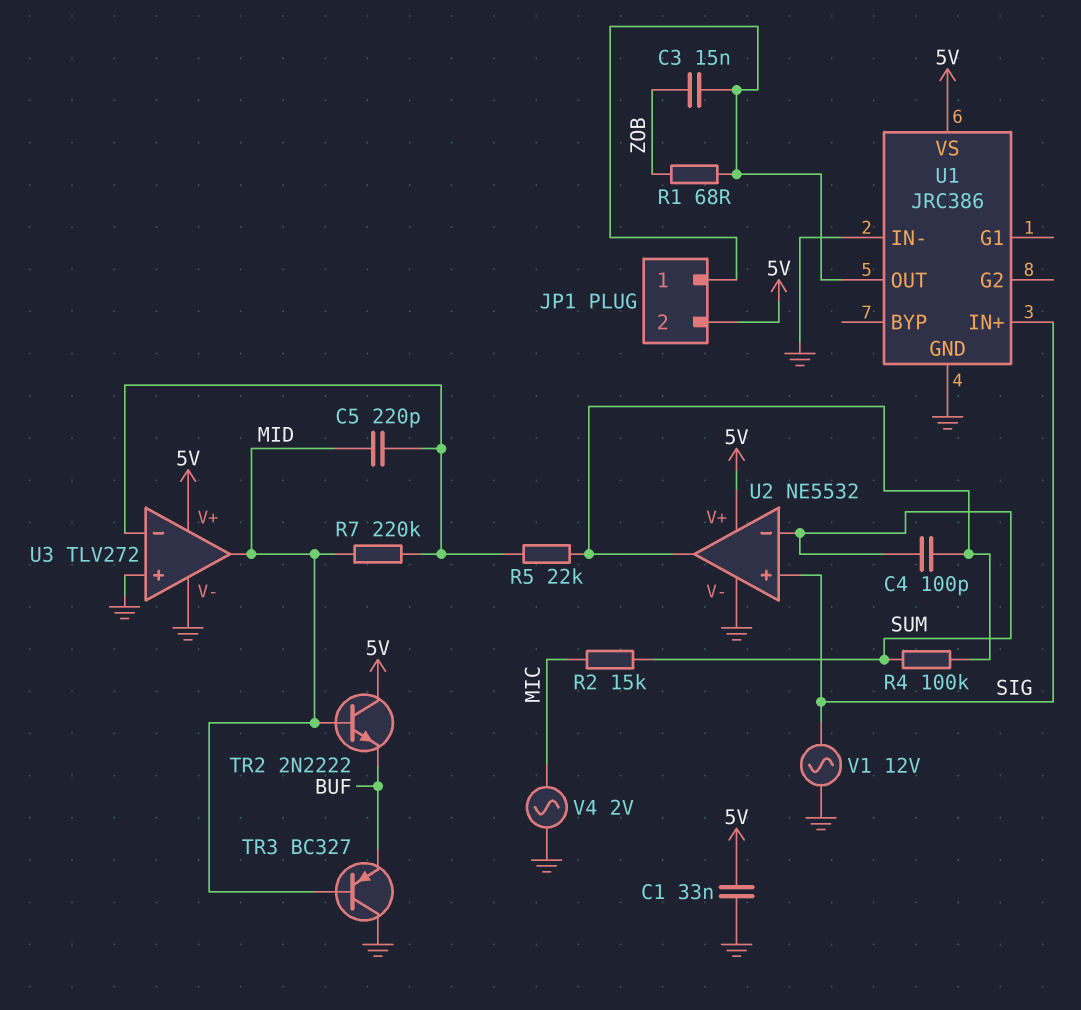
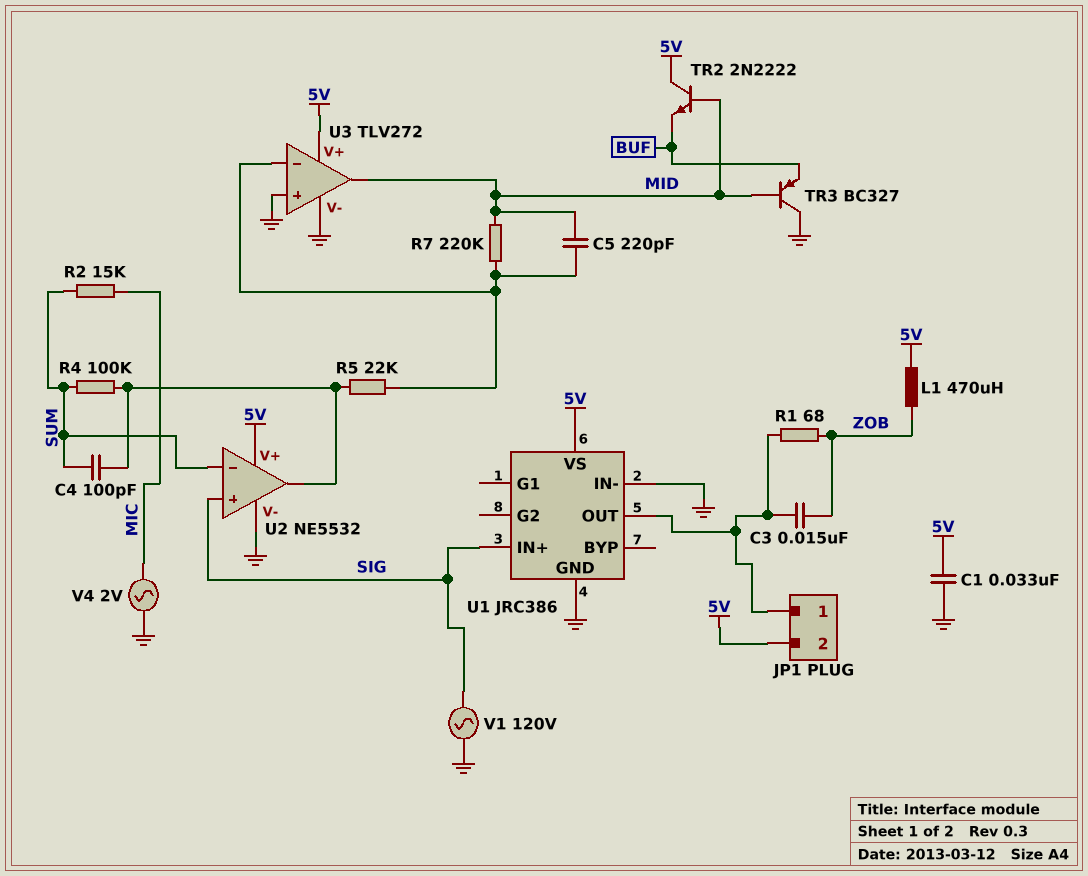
L1: none -> 470uH (5V, ZOB)
V1: AC 12V (GND, SIG) -> AC 120V (GND, SIG)

